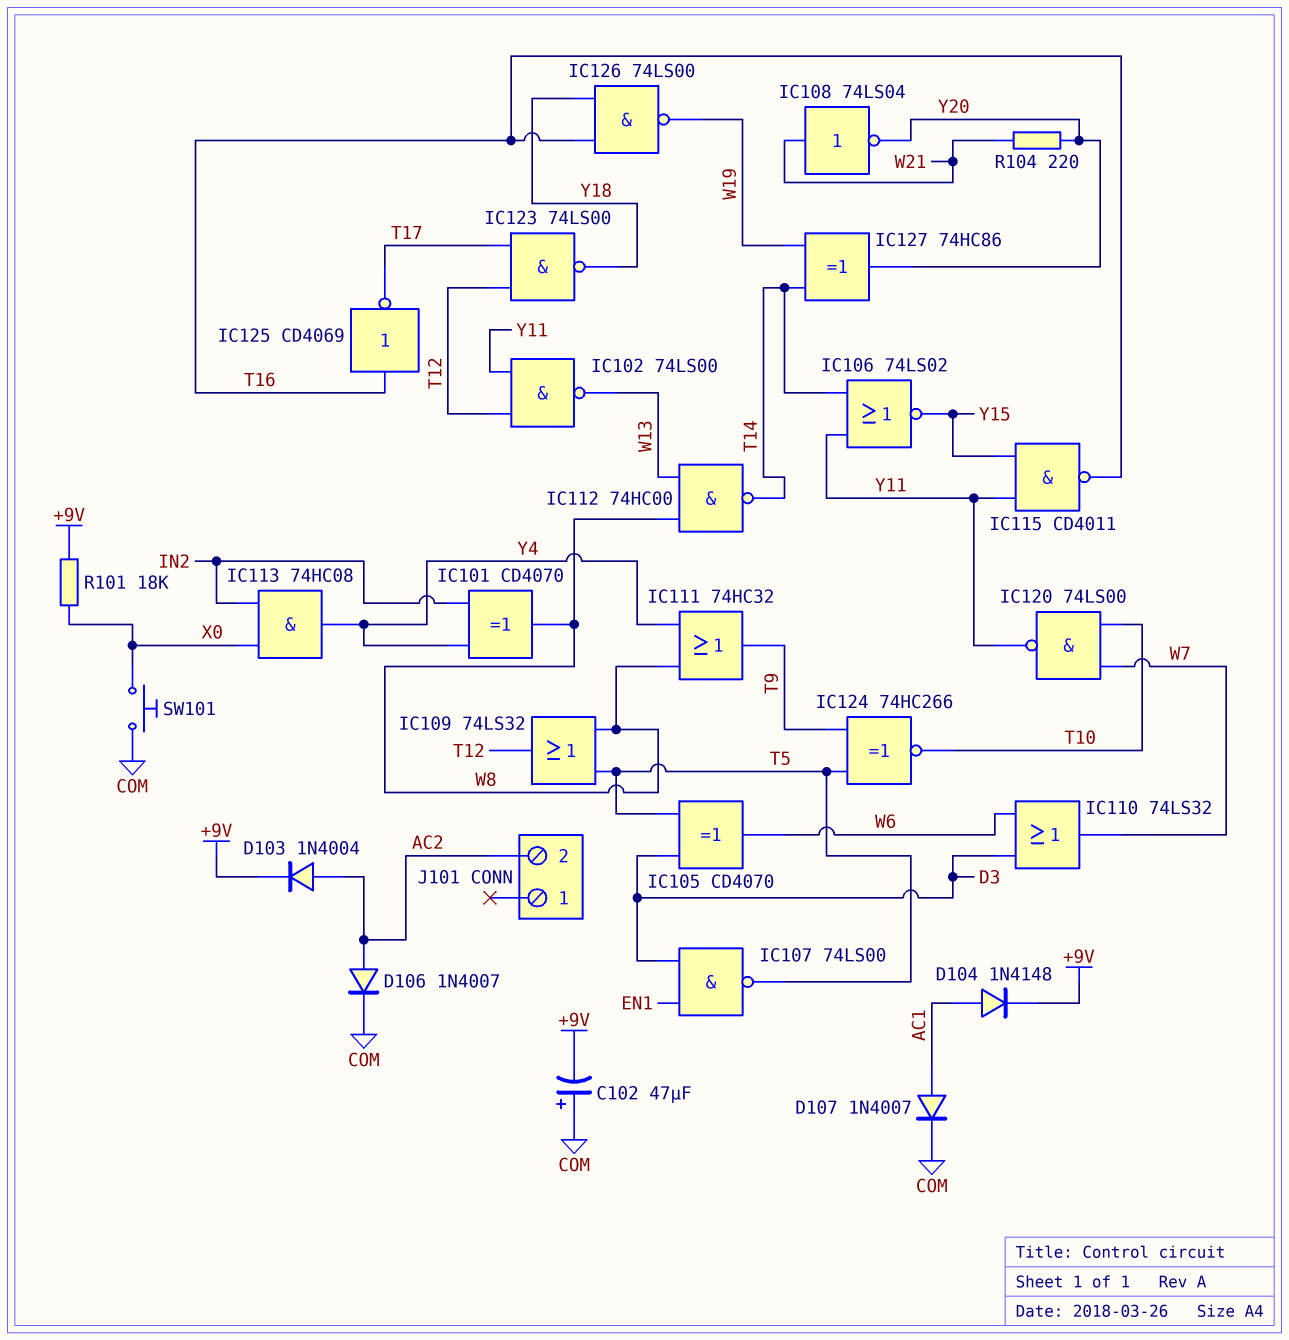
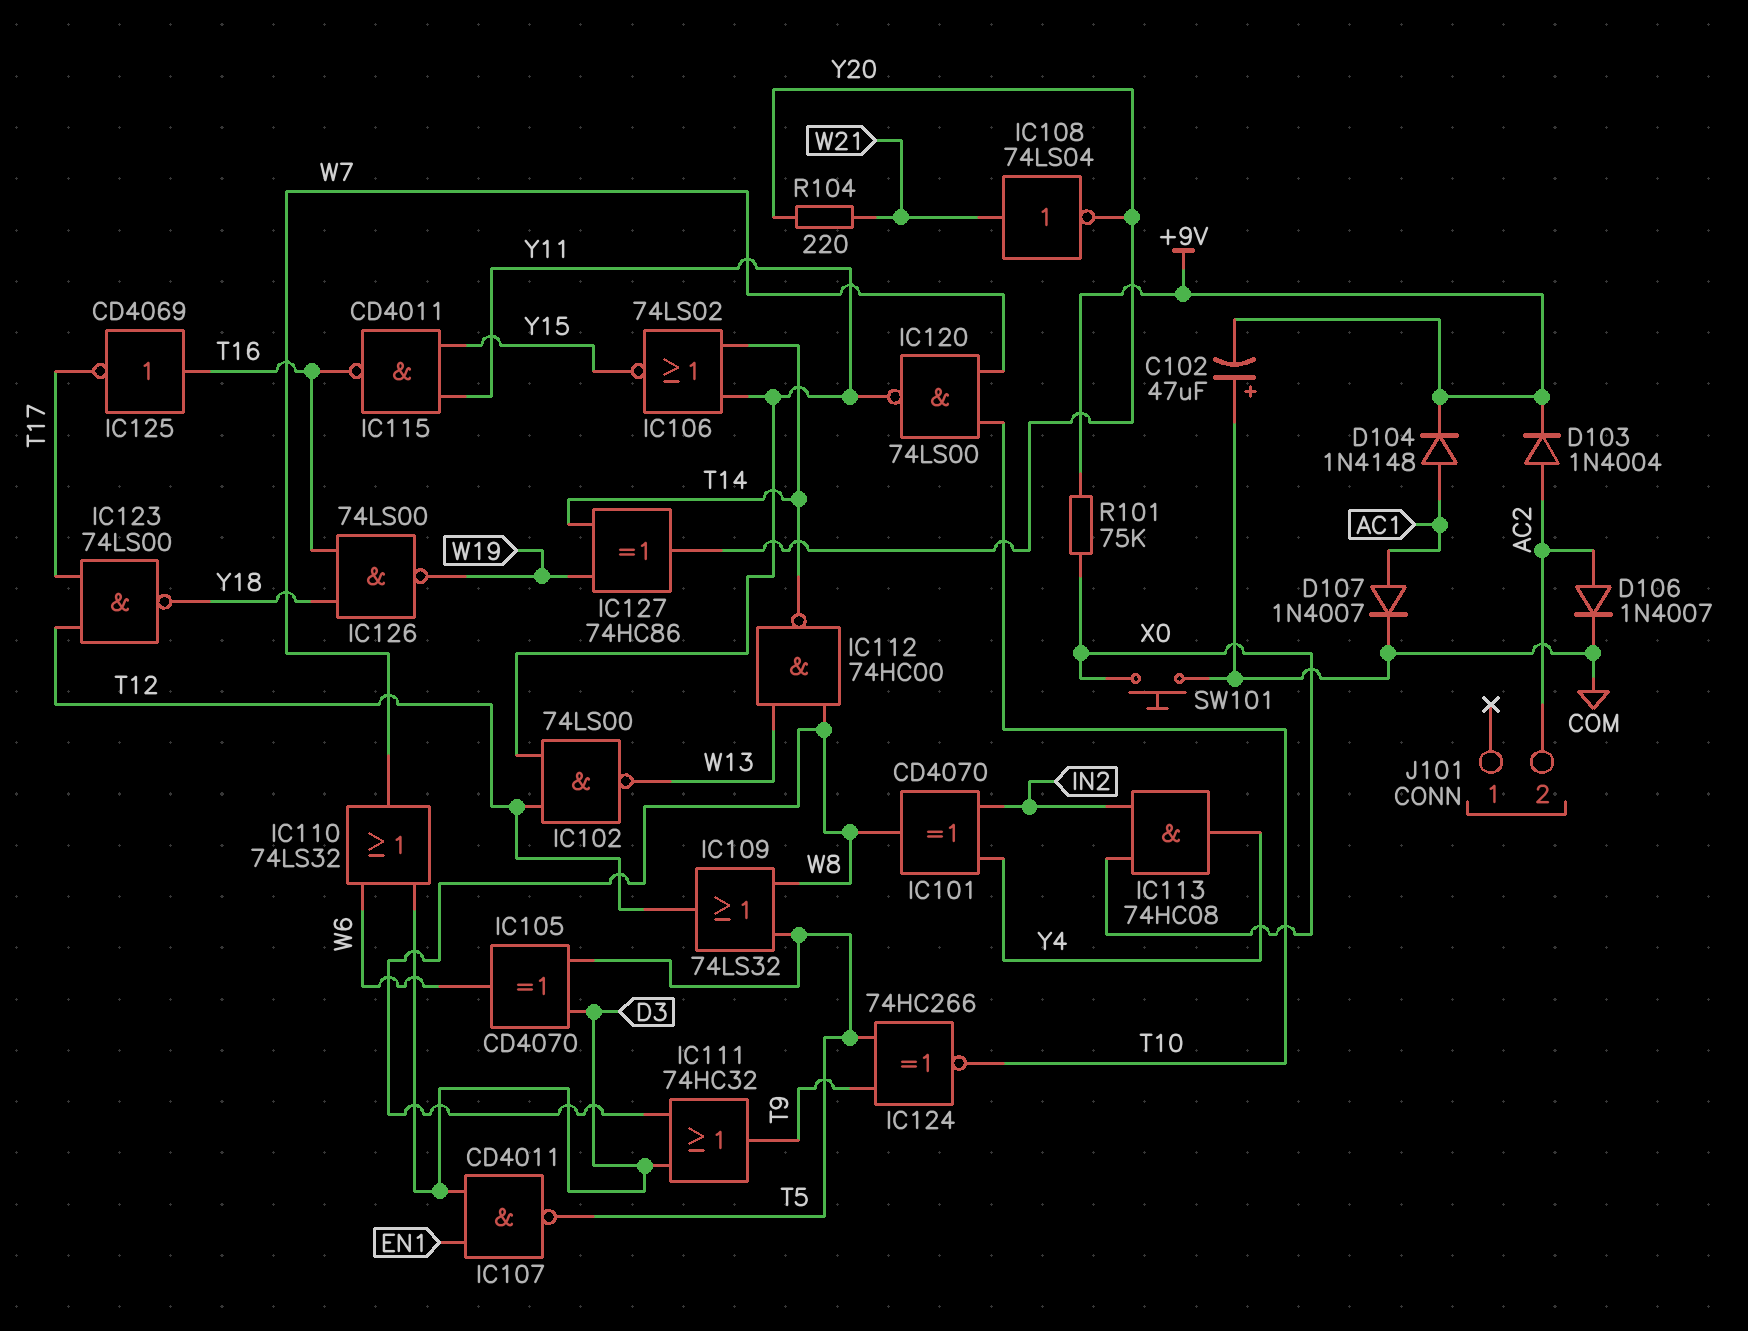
IC107: NAND 74LS00 (in D3, in EN1, out T5) -> NAND CD4011 (in D3, in EN1, out T5)
IC111: OR 74HC32 (in W8, in Y4, out T9) -> OR 74HC32 (in D3, in W8, out T9)
R101: 18k (+9V, X0) -> 75k (+9V, X0)

